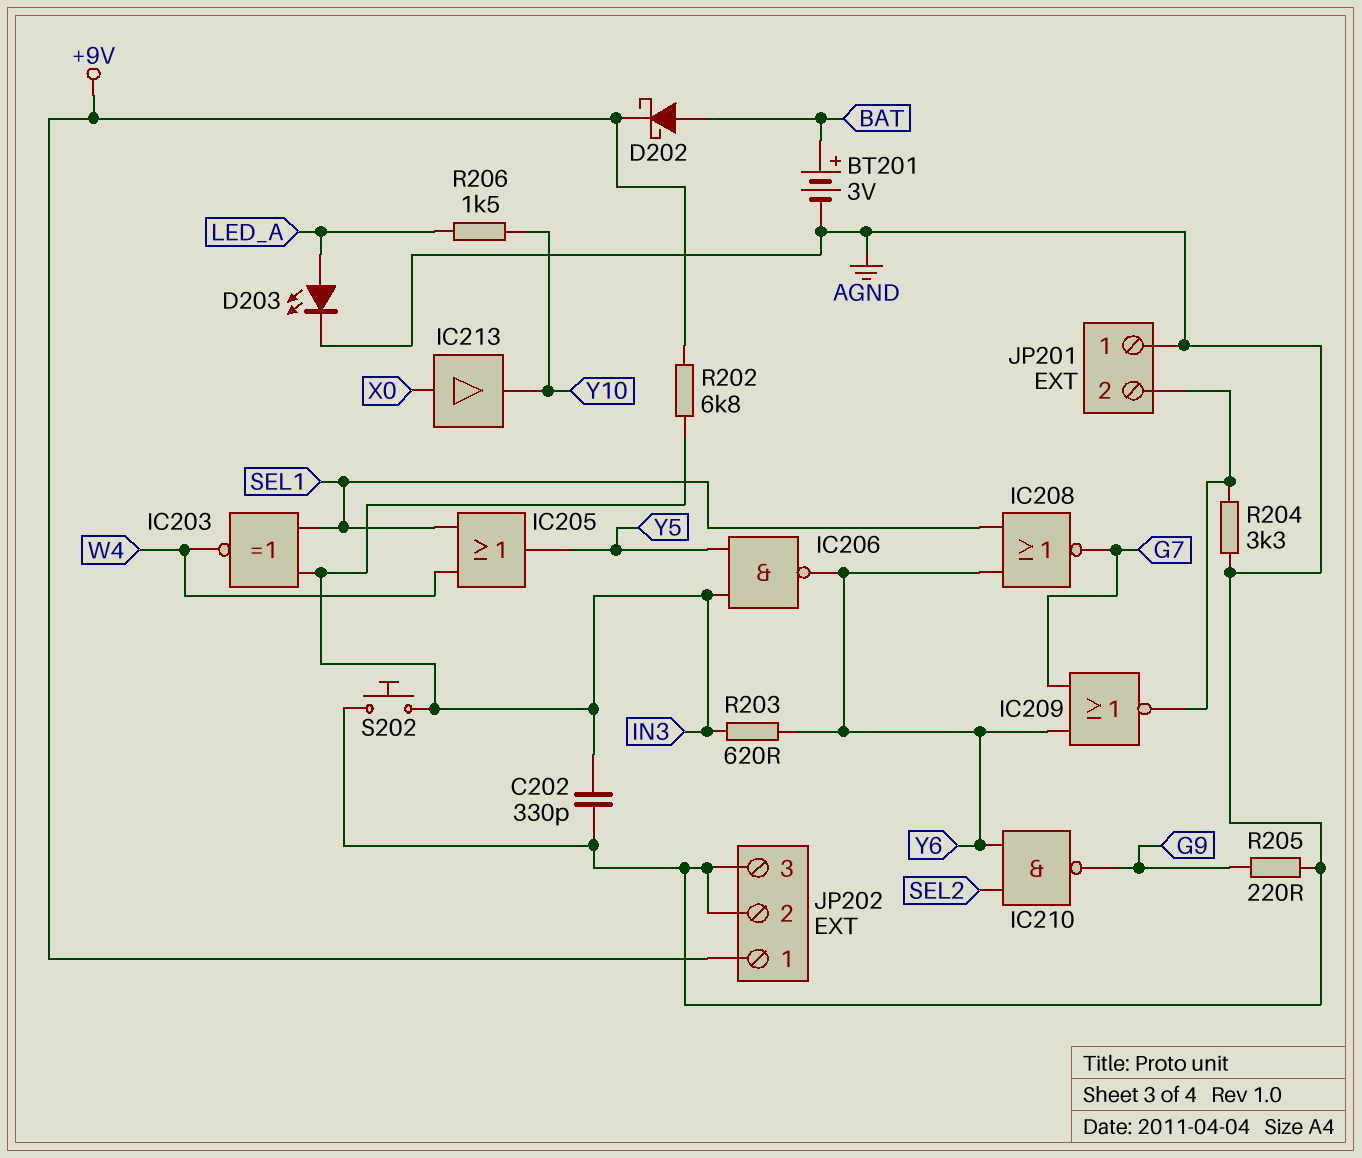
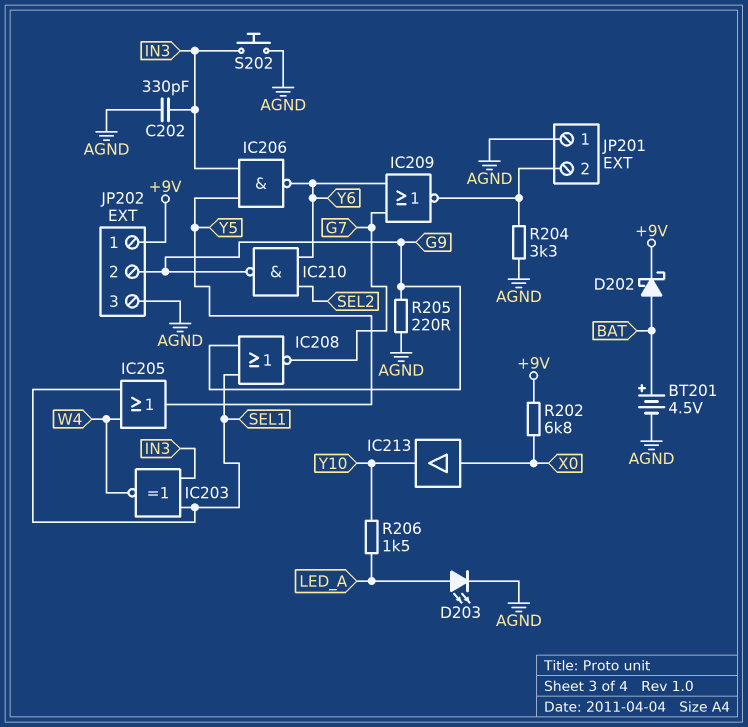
BT201: 3V (plus BAT, minus AGND) -> 4.5V (plus BAT, minus AGND)
IC208: NOR (in SEL1, in Y6, out G7) -> NOR (in G9, in SEL1, out G7)
JP202 pin 2: AGND -> G9
R202: 6.8k (+9V, IN3) -> 6.8k (+9V, X0)
R203: 620 (IN3, Y6) -> none

